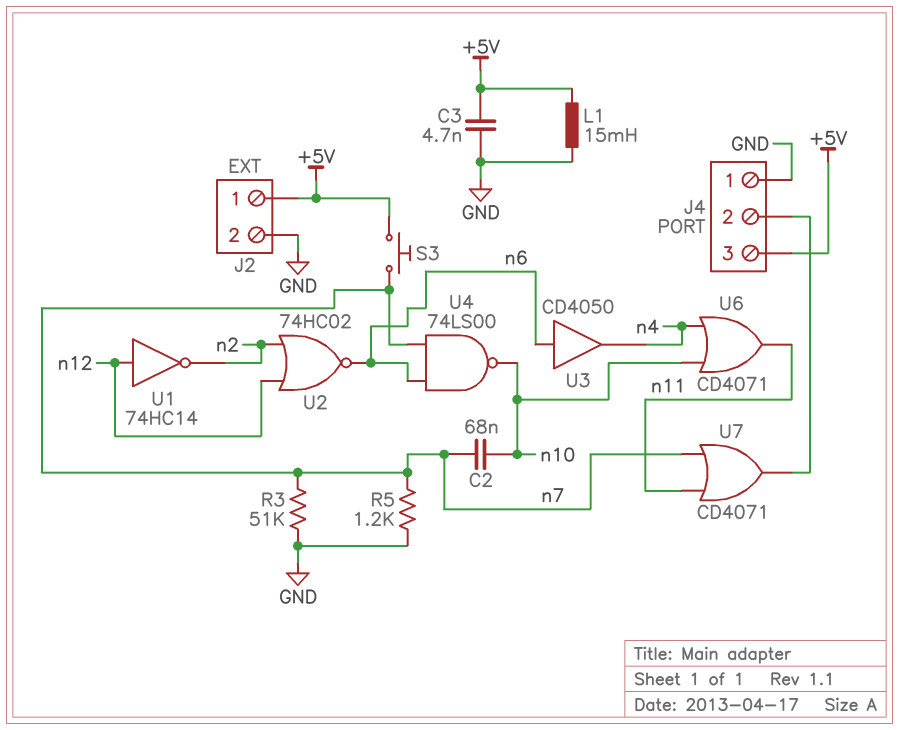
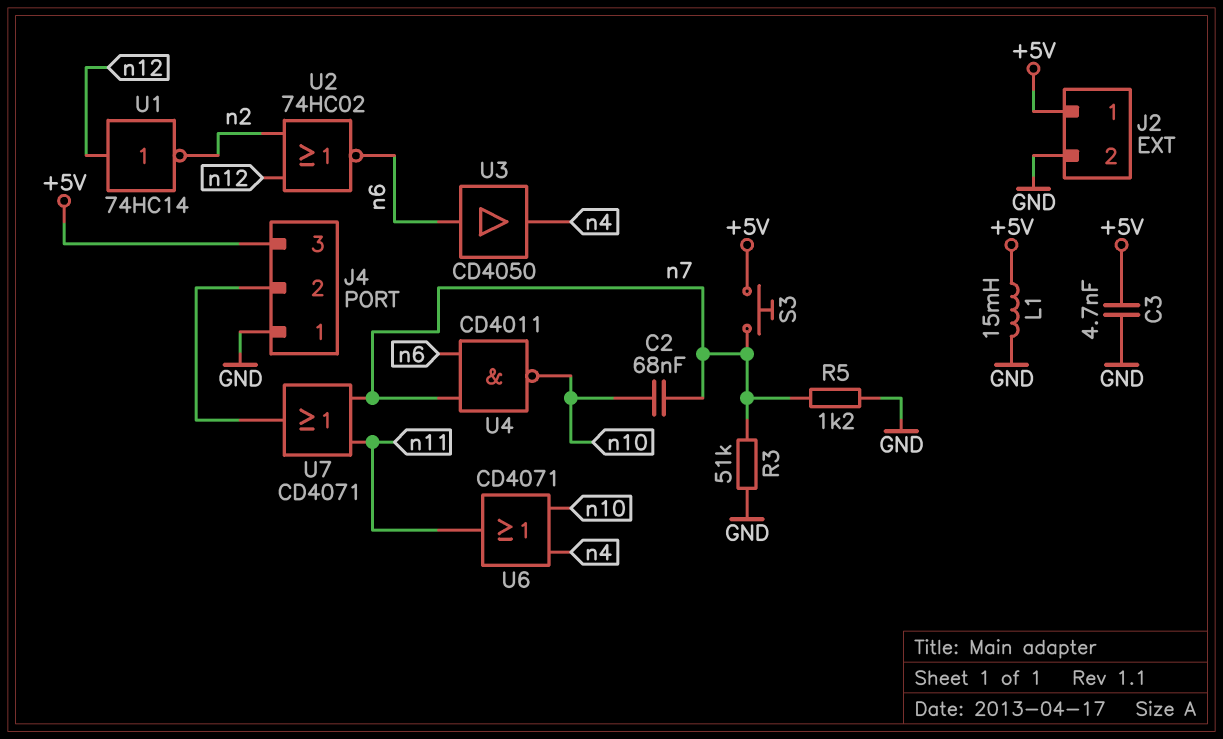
U4: NAND 74LS00 (in n6, in n7, out n10) -> NAND CD4011 (in n6, in n7, out n10)

